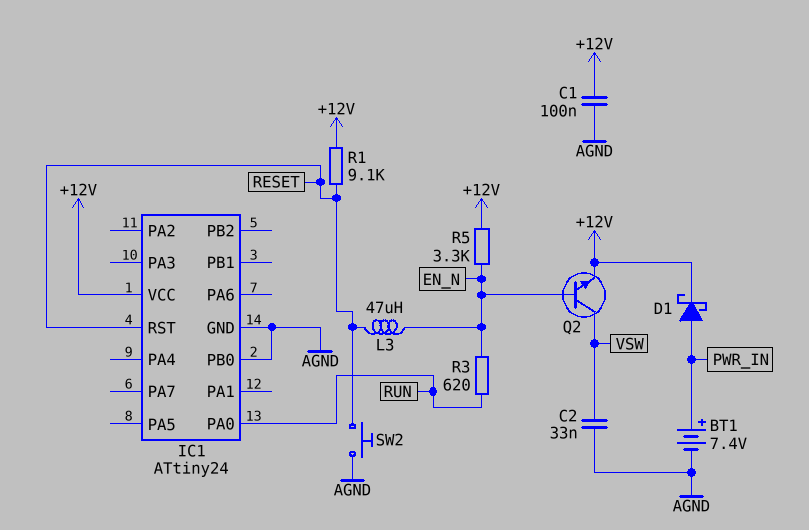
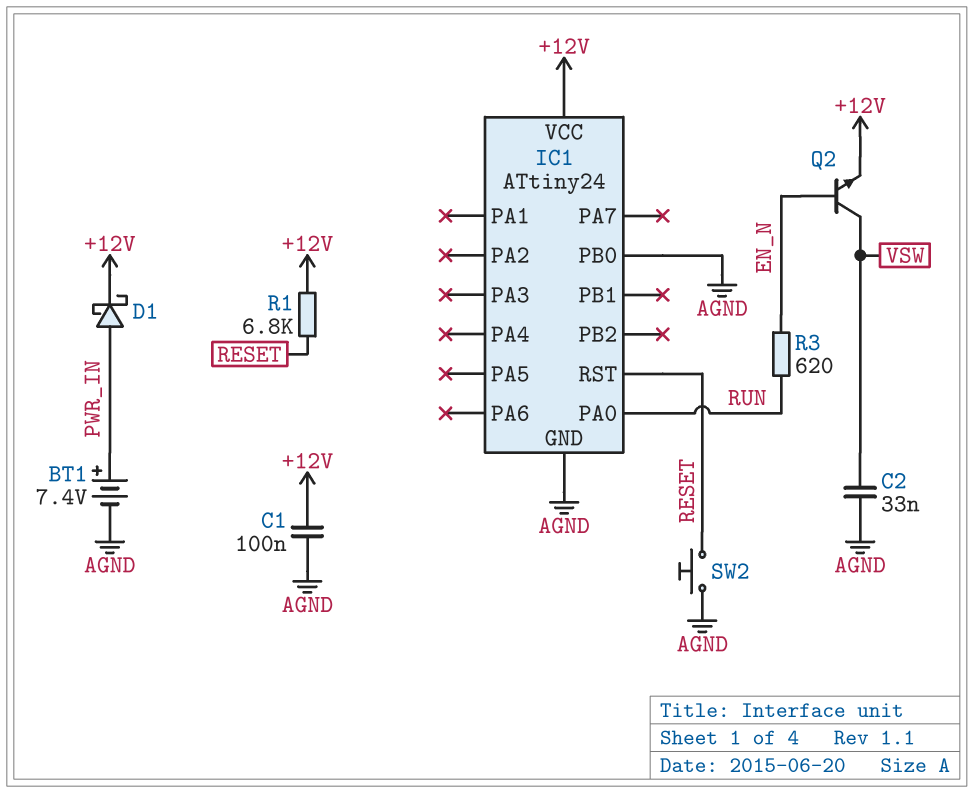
L3: 47uH (EN_N, RESET) -> none
R1: 9.1k (+12V, RESET) -> 6.8k (+12V, RESET)
R5: 3.3k (+12V, EN_N) -> none

